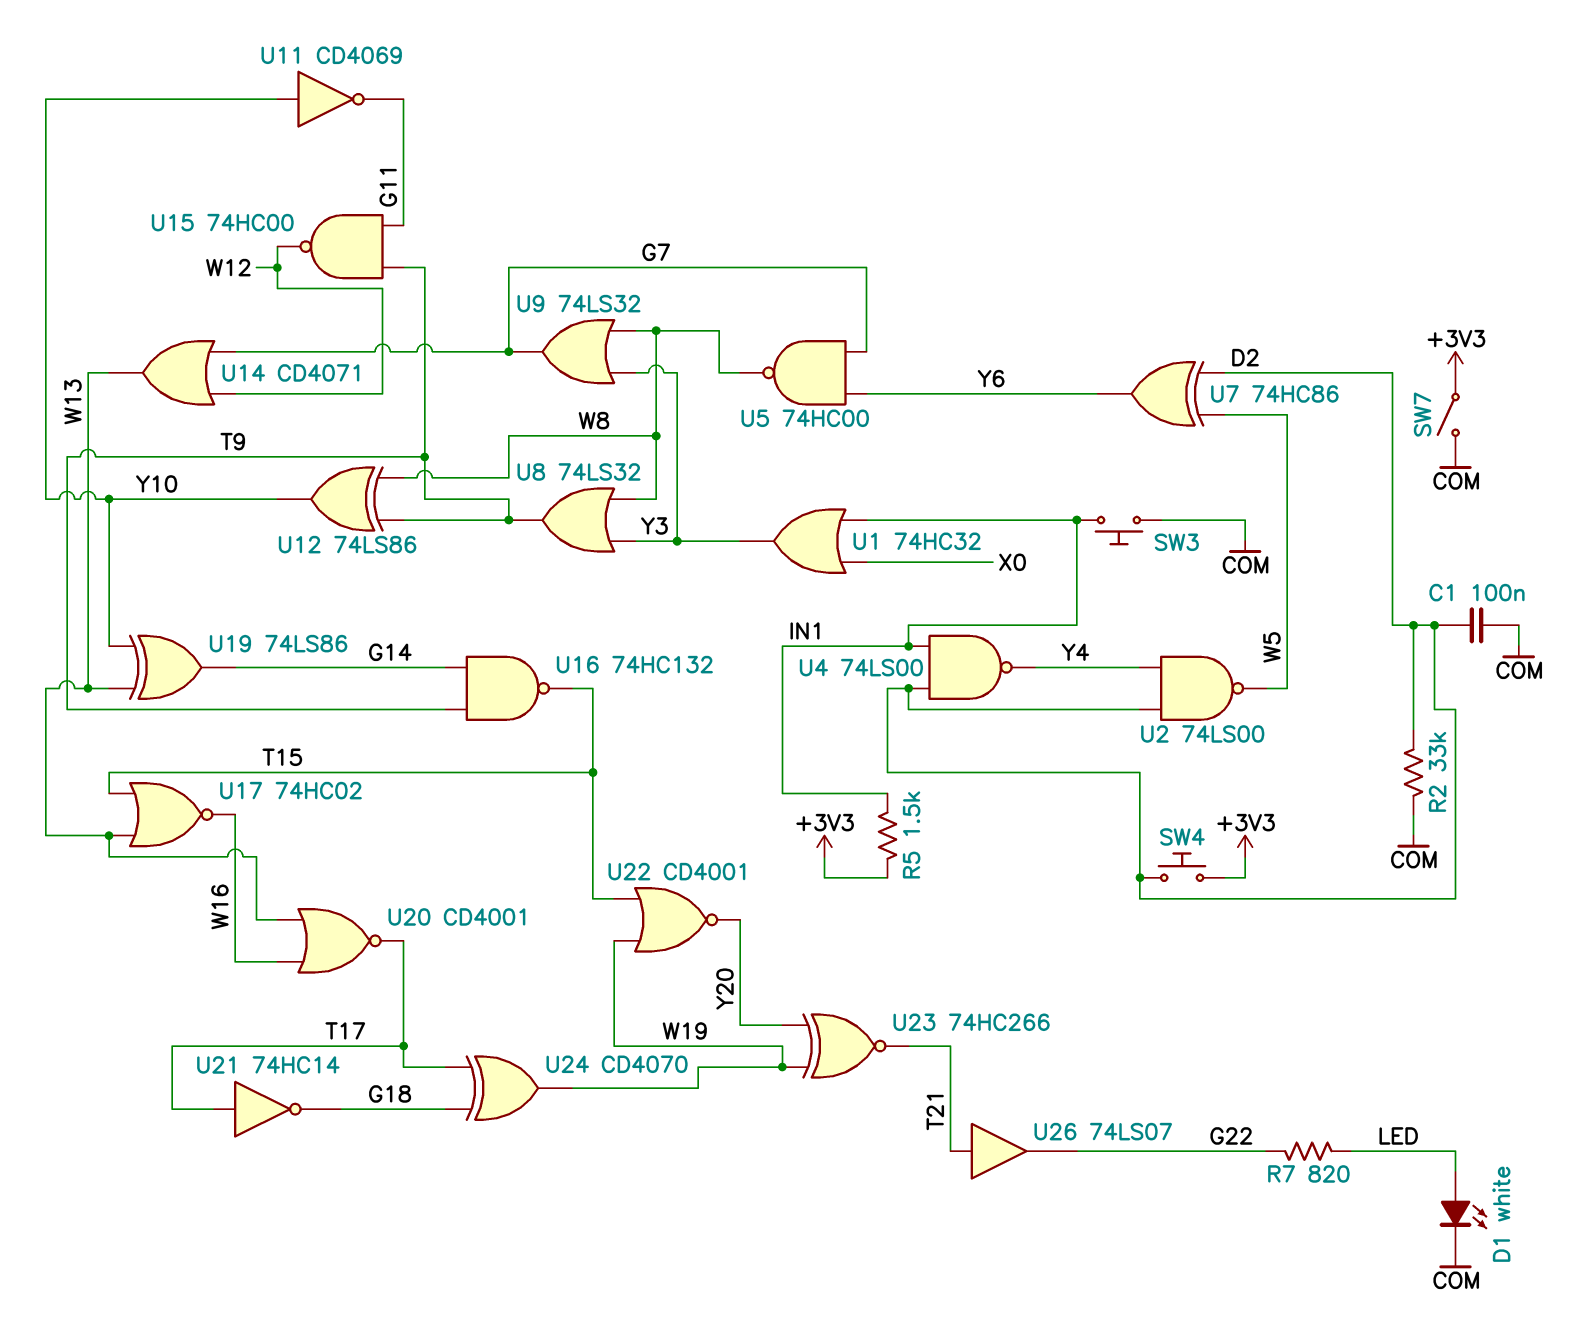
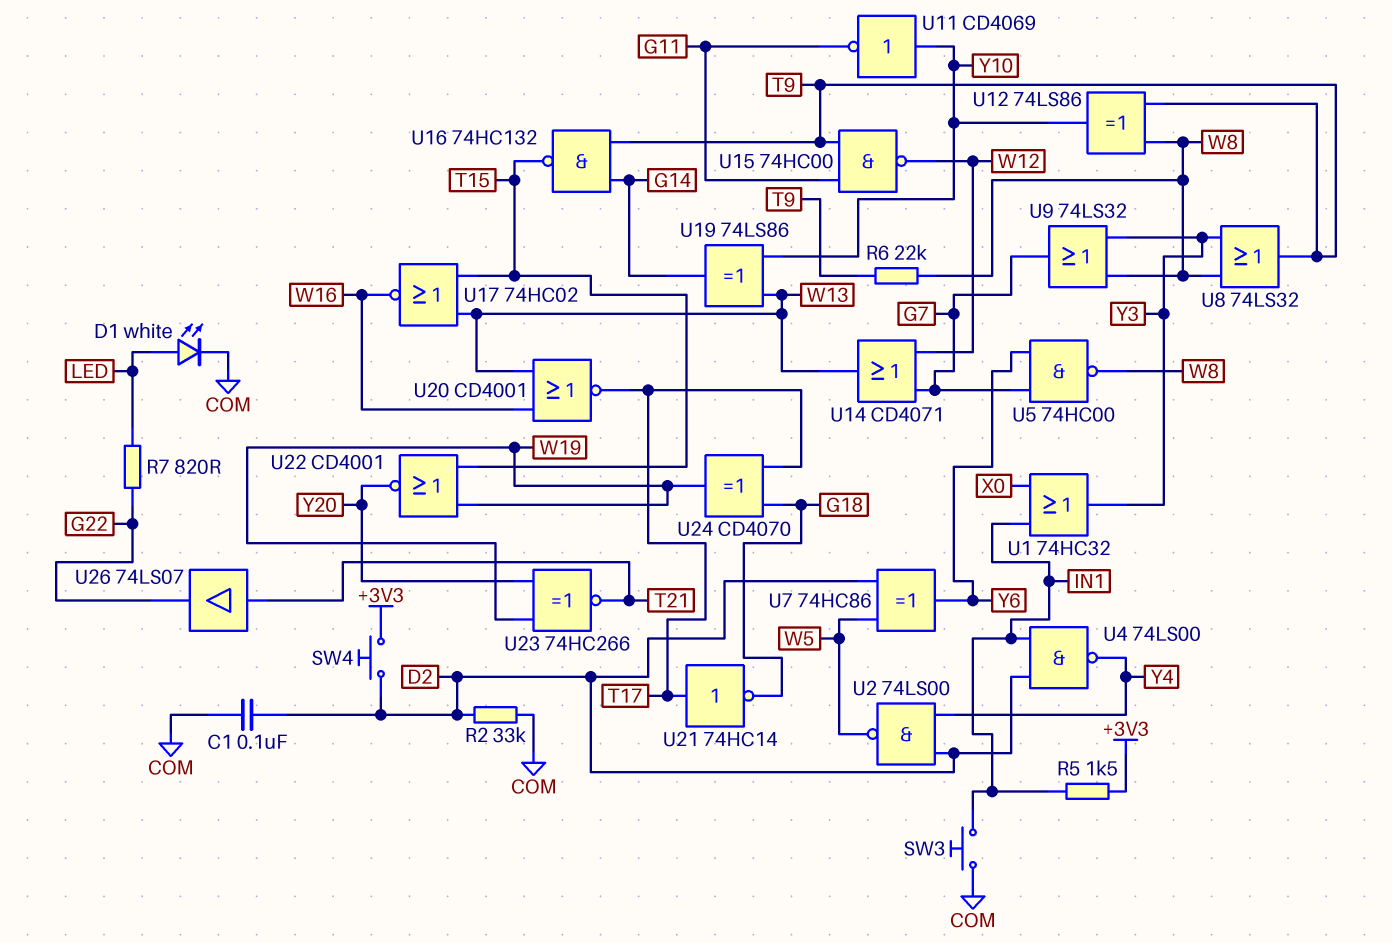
R6: none -> 22k (T9, W8)
SW7: switch (+3V3, COM) -> none

